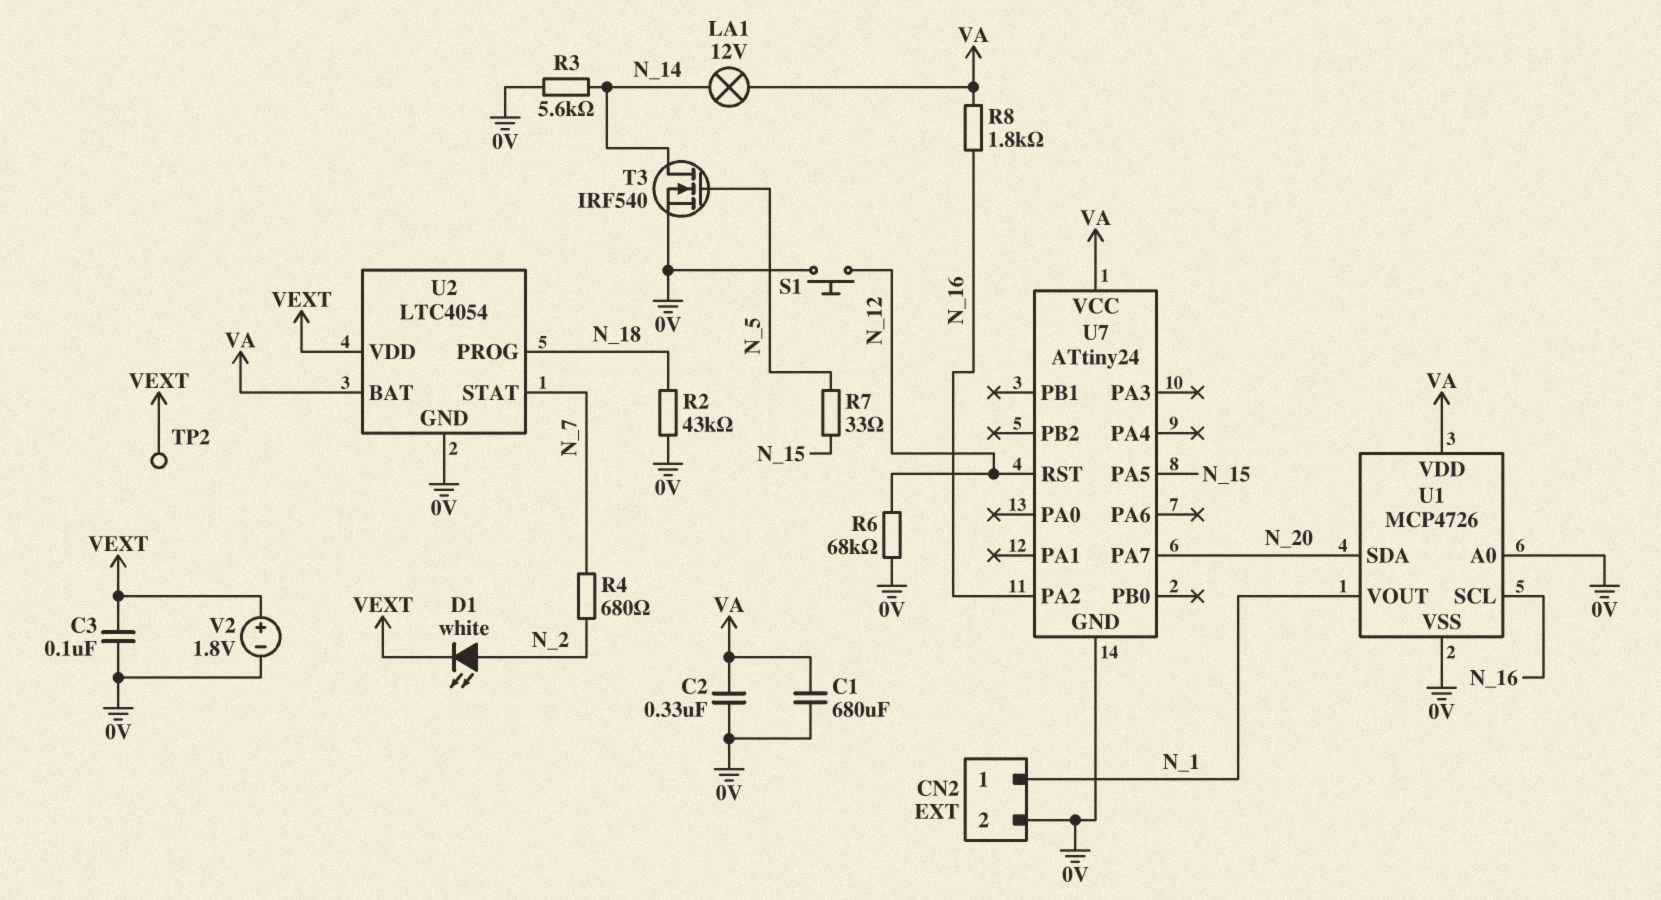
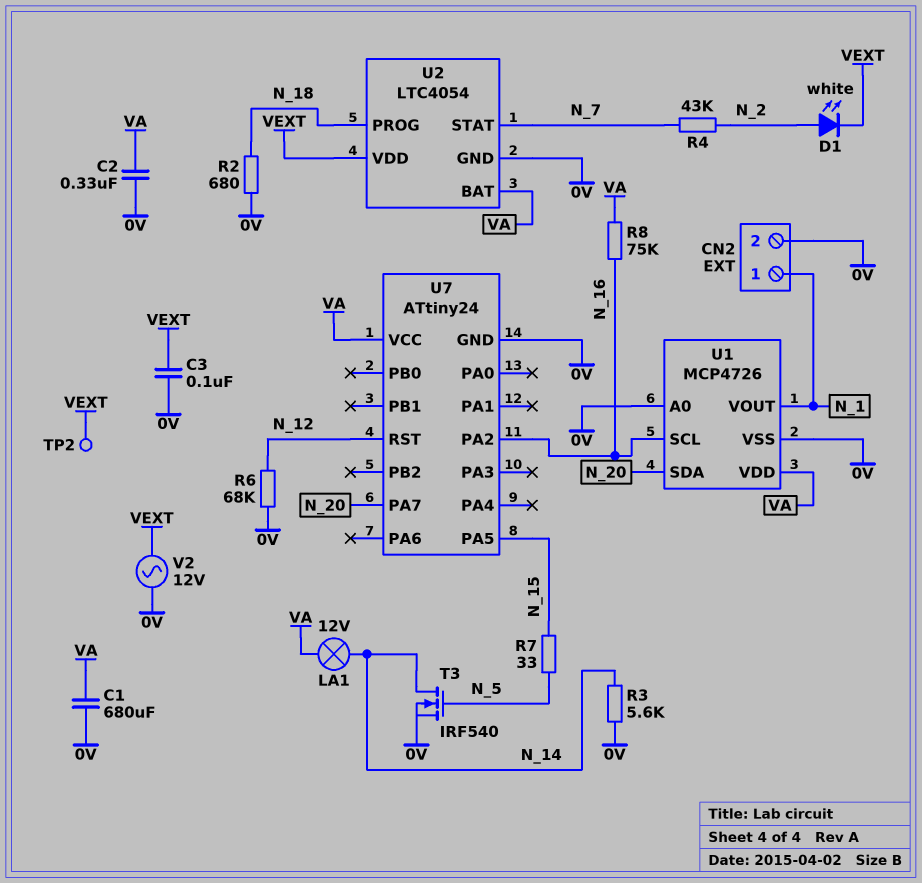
R2: 43k (0V, N_18) -> 680 (0V, N_18)
R4: 680 (N_2, N_7) -> 43k (N_2, N_7)
R8: 1.8k (N_16, VA) -> 75k (N_16, VA)
S1: button (0V, N_12) -> none
V2: 1.8V (plus VEXT, minus 0V) -> AC 12V (0V, VEXT)

